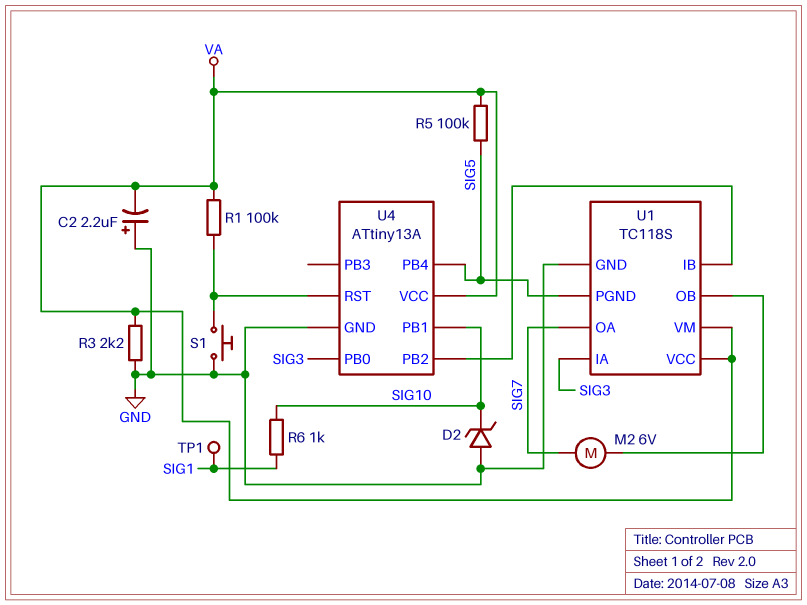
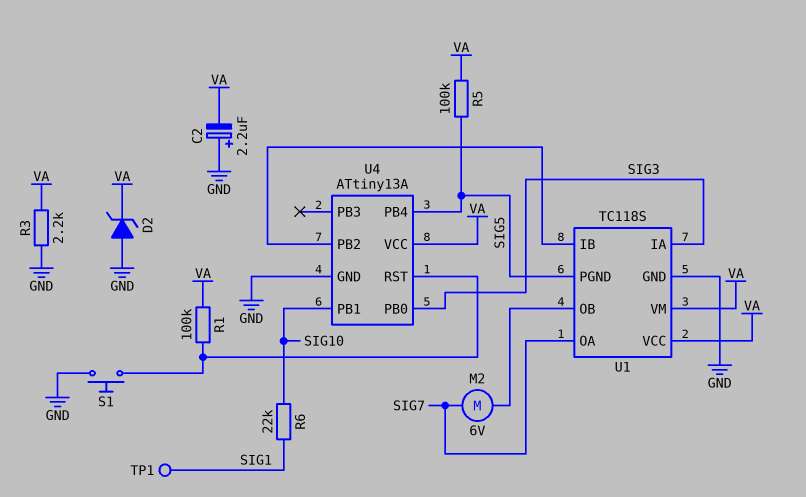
D2: zener (A GND, K SIG10) -> zener (A GND, K VA)
R6: 1k (SIG1, SIG10) -> 22k (SIG1, SIG10)

